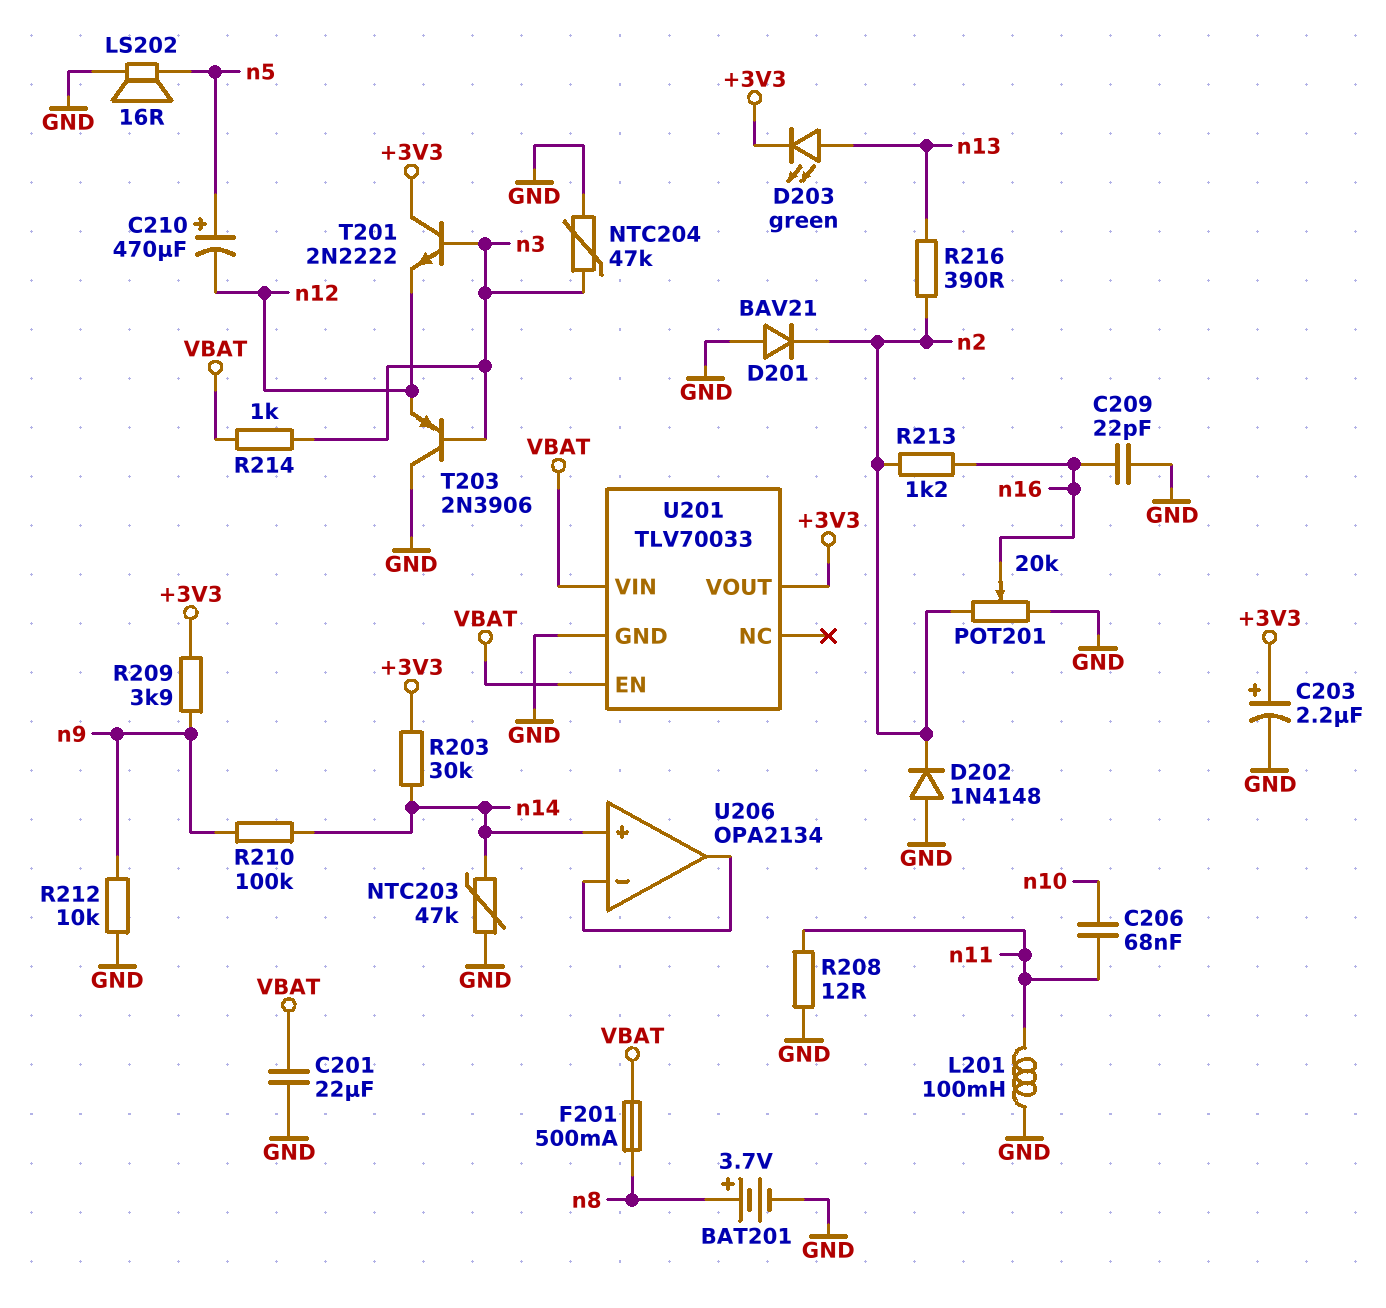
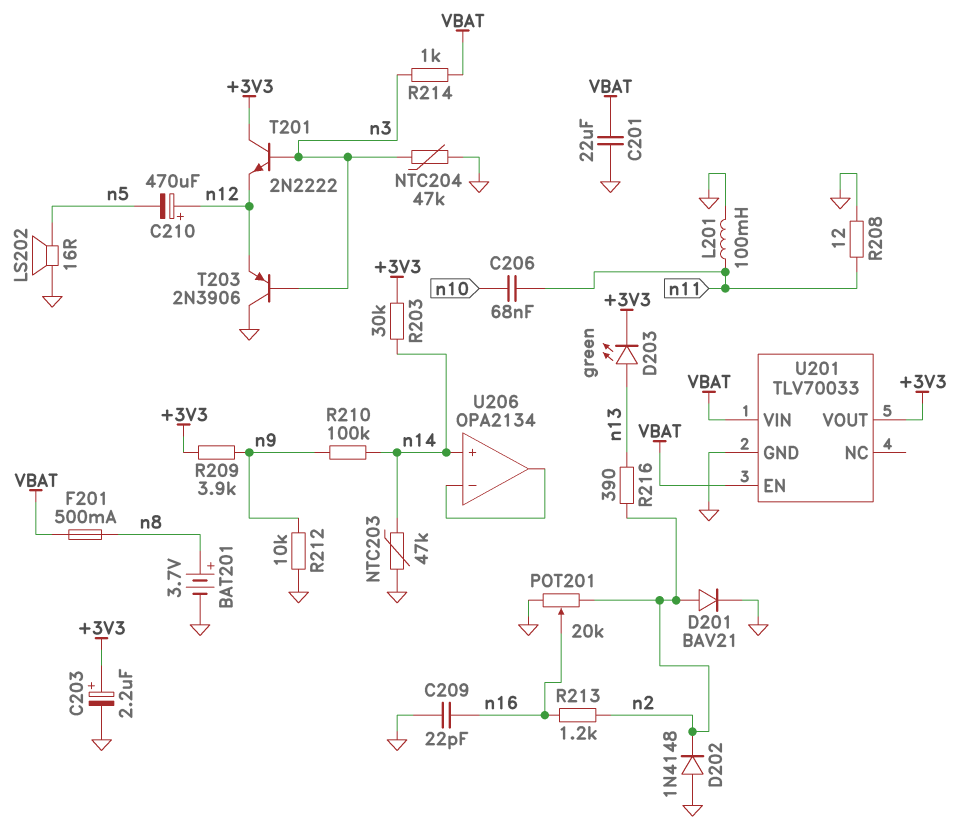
C210: 470uF (plus n5, minus n12) -> 470uF (plus n12, minus n5)
D201: diode BAV21 (A GND, K n2) -> diode BAV21 (A n2, K GND)

